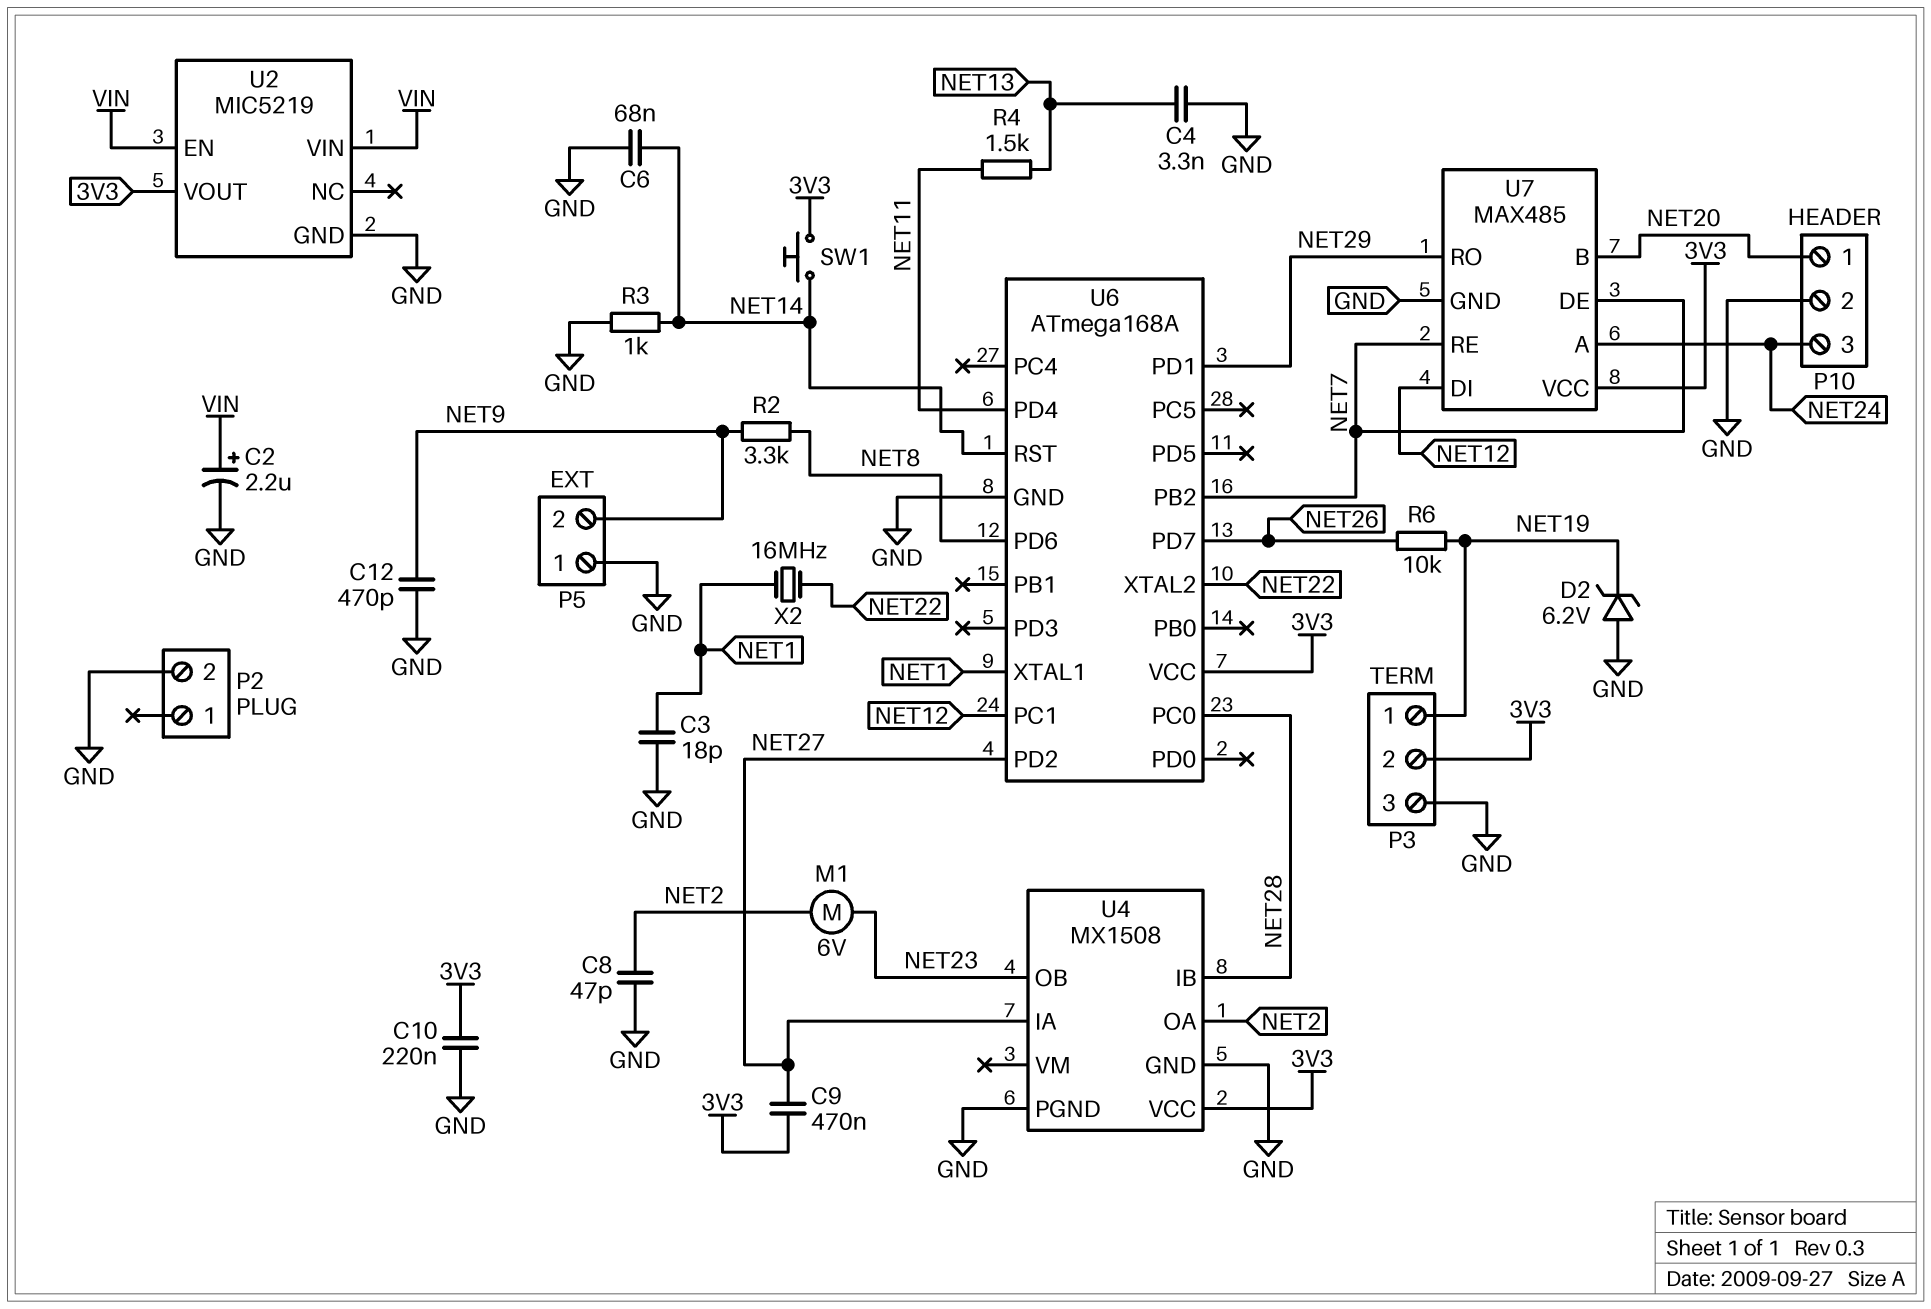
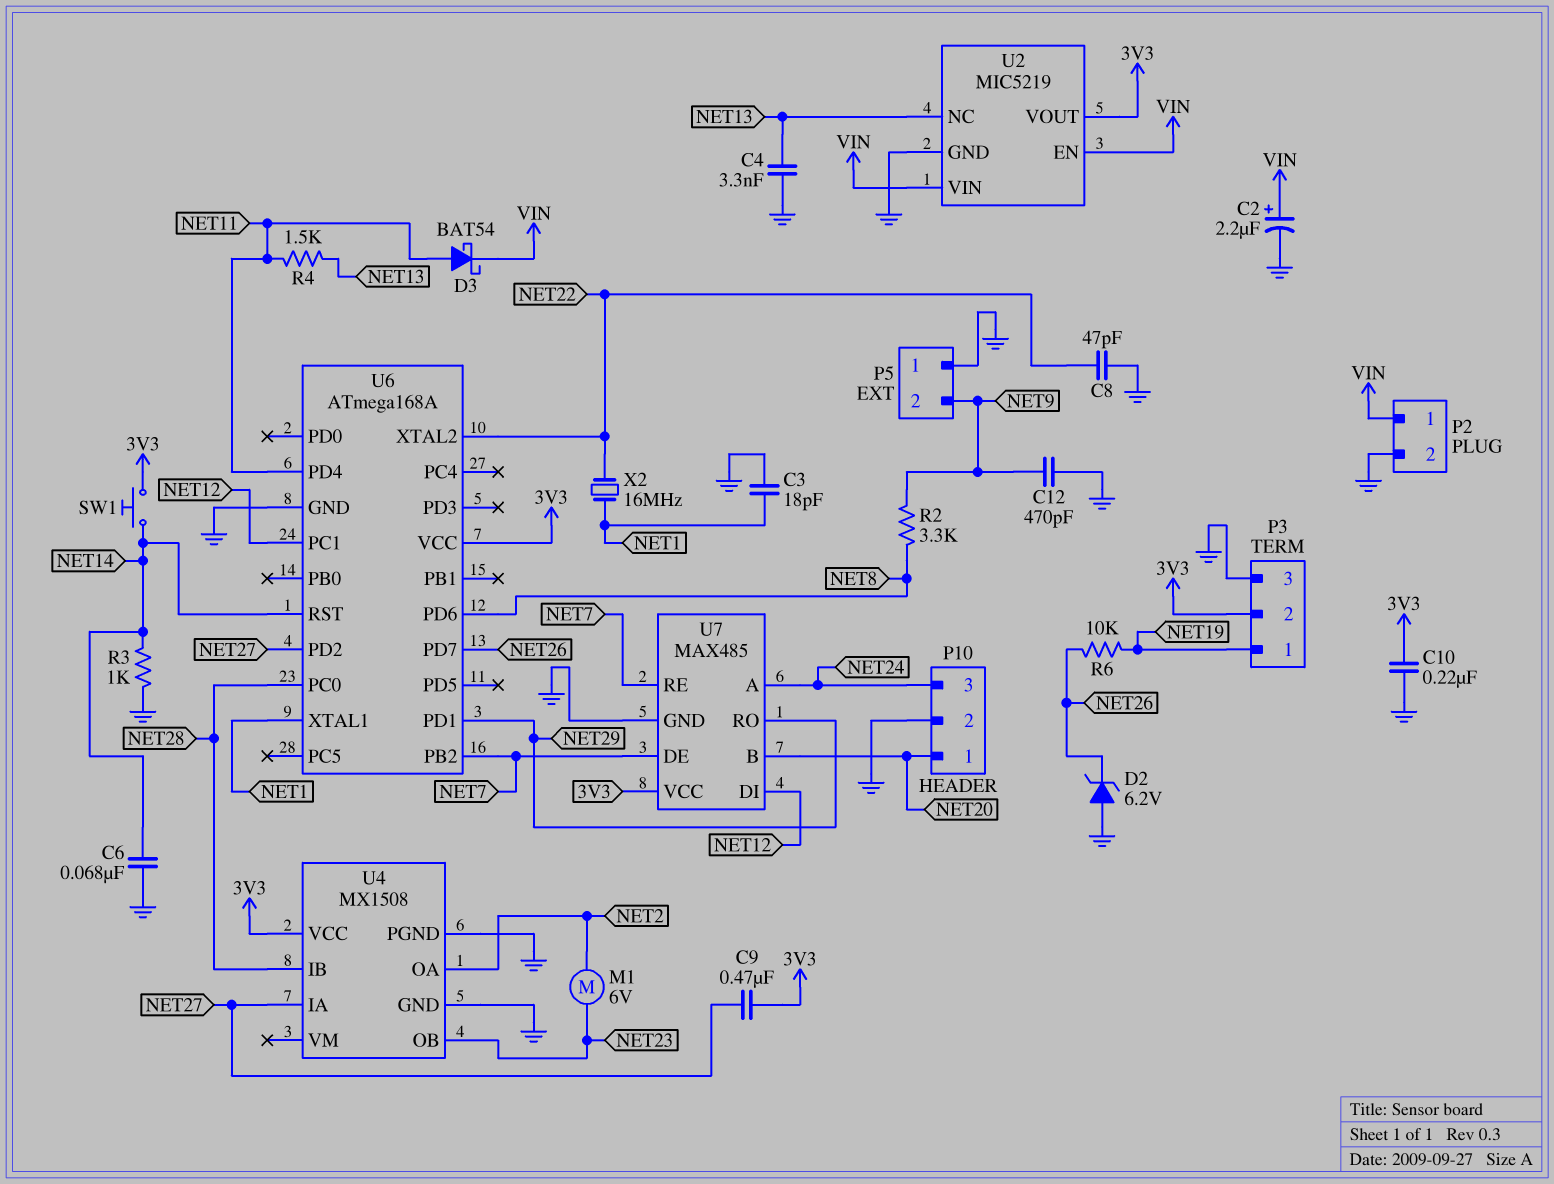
C8: 47pF (GND, NET2) -> 47pF (GND, NET22)
D2: zener 6.2V (A GND, K NET19) -> zener 6.2V (A GND, K NET26)
D3: none -> schottky BAT54 (A NET11, K VIN)
P2 pin 1: none -> VIN
U2 pin NC: none -> NET13

